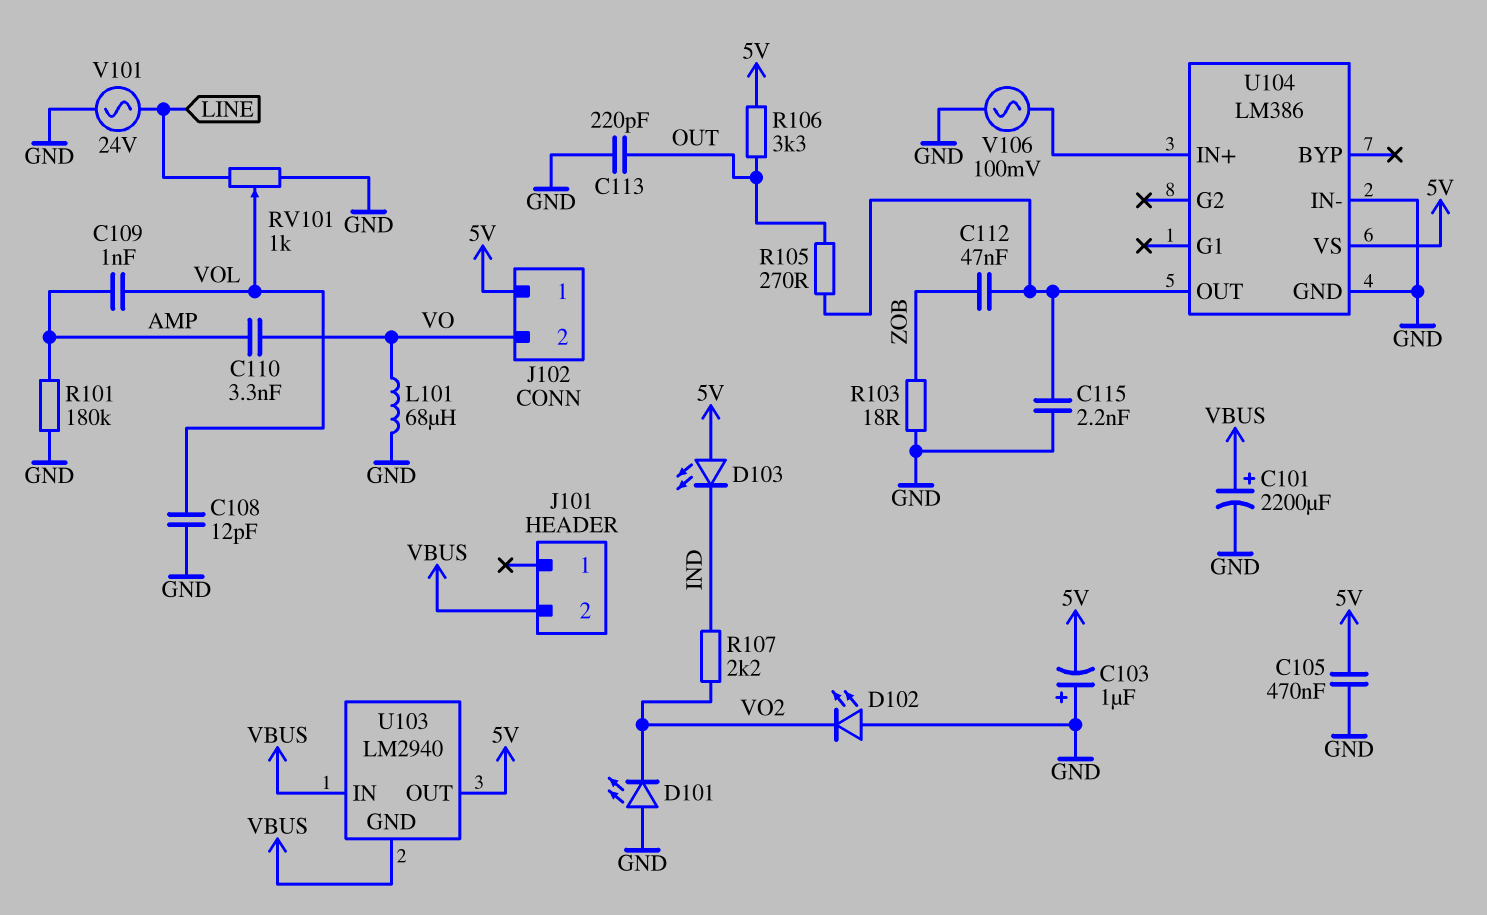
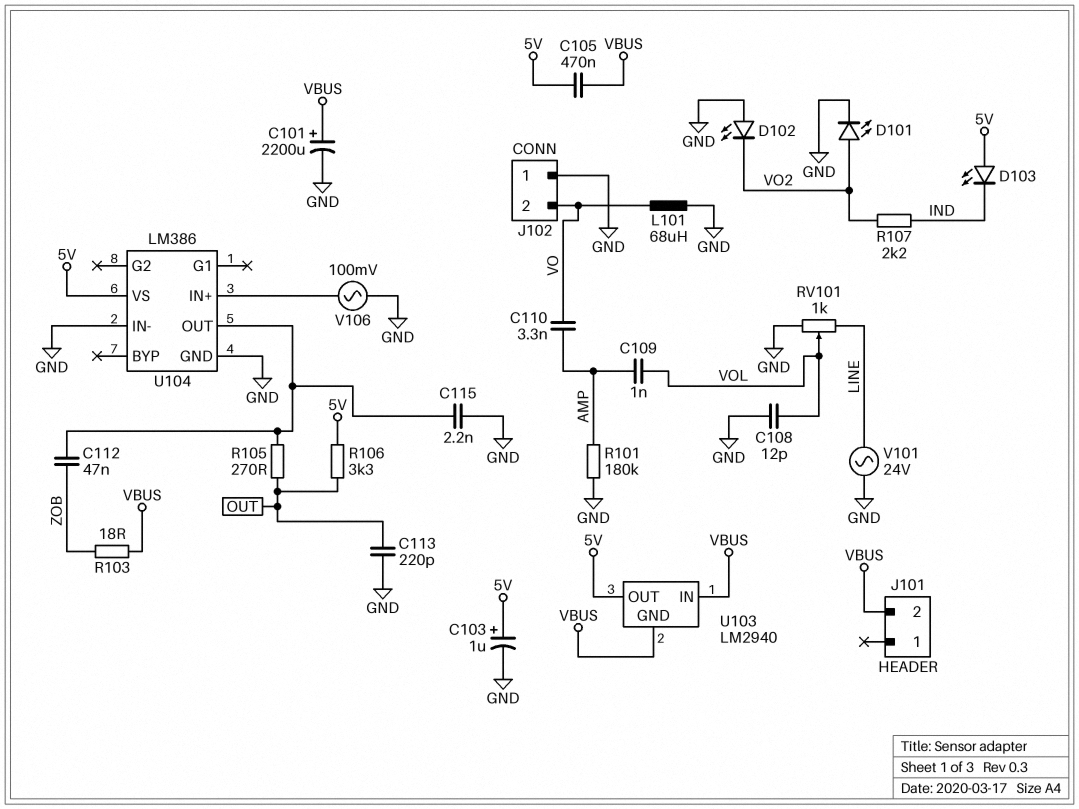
C103: 1uF (plus GND, minus 5V) -> 1uF (plus 5V, minus GND)
C105: 470nF (5V, GND) -> 470nF (5V, VBUS)
D101: LED (A GND, K VO2) -> LED (A VO2, K GND)
J102 pin 1: 5V -> GND
R103: 18 (GND, ZOB) -> 18 (VBUS, ZOB)

